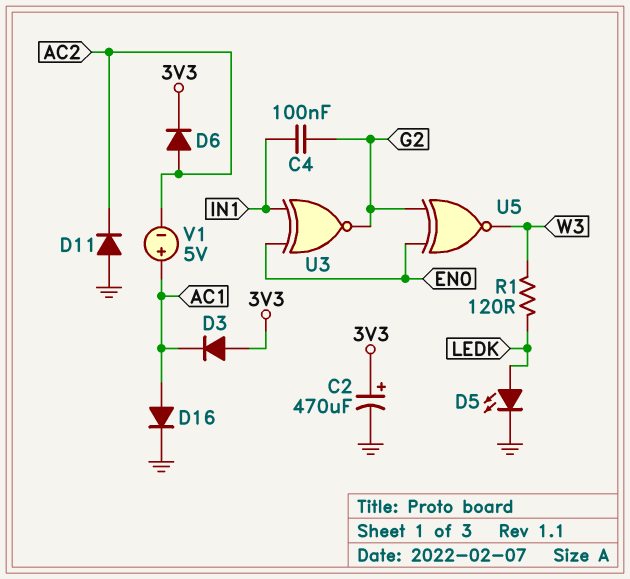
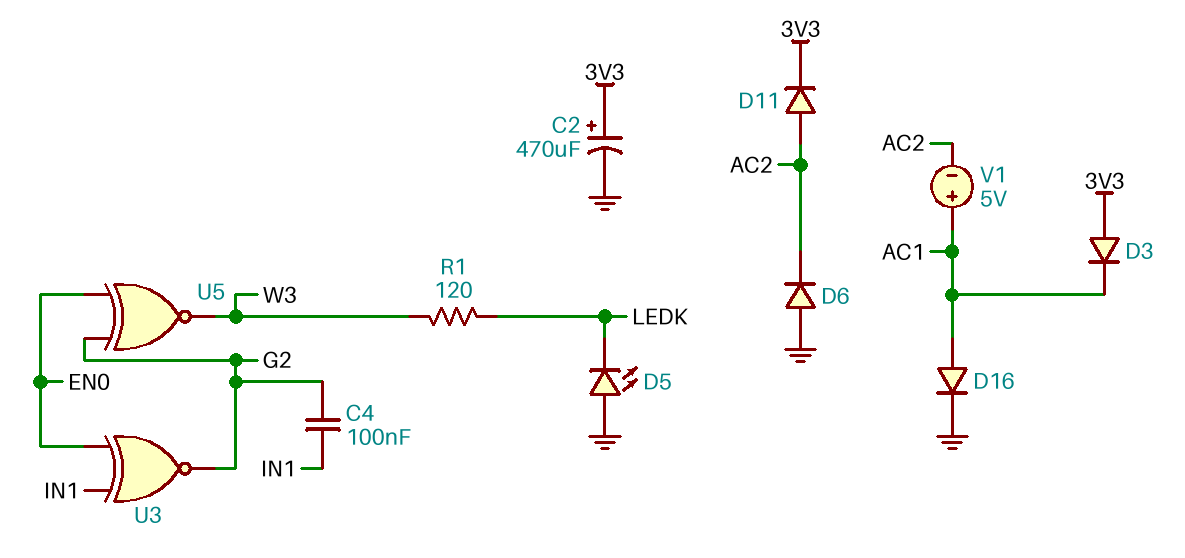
D5: LED (A LEDK, K GND) -> LED (A GND, K LEDK)
D6: diode (A AC2, K 3V3) -> diode (A GND, K AC2)
D11: diode (A GND, K AC2) -> diode (A AC2, K 3V3)

